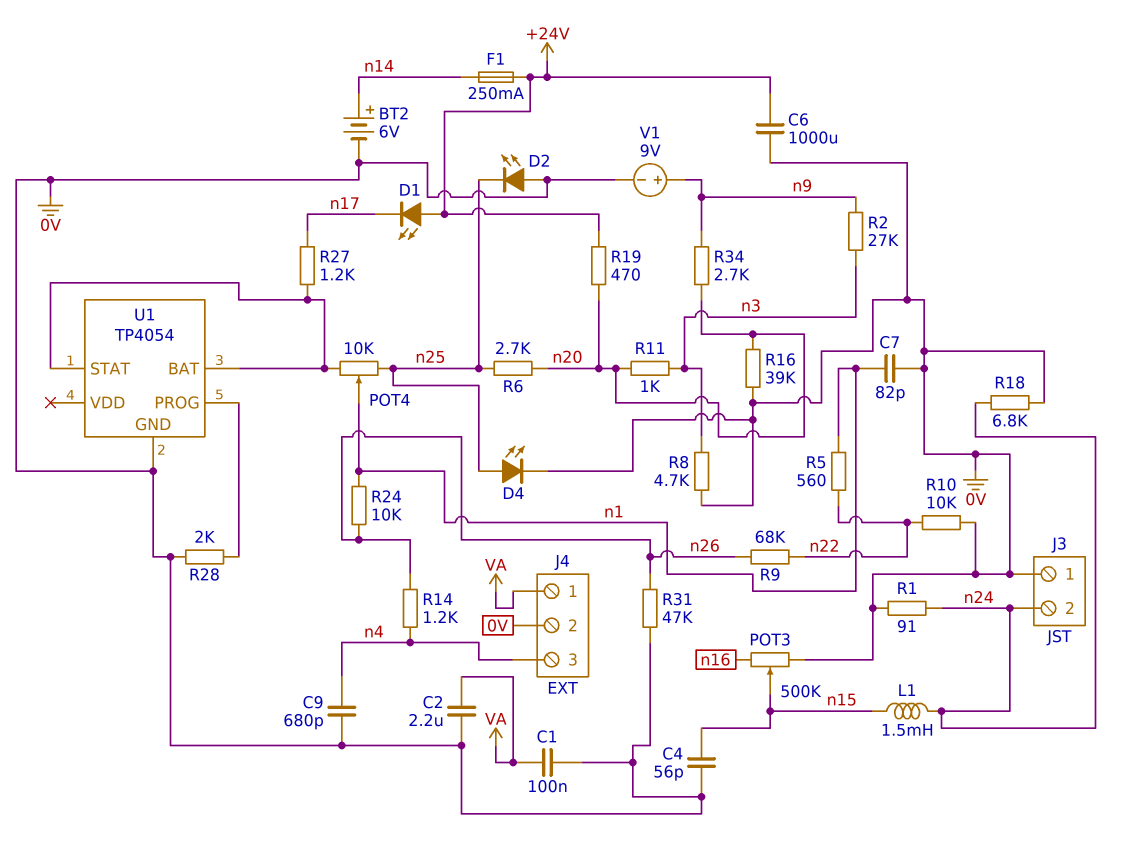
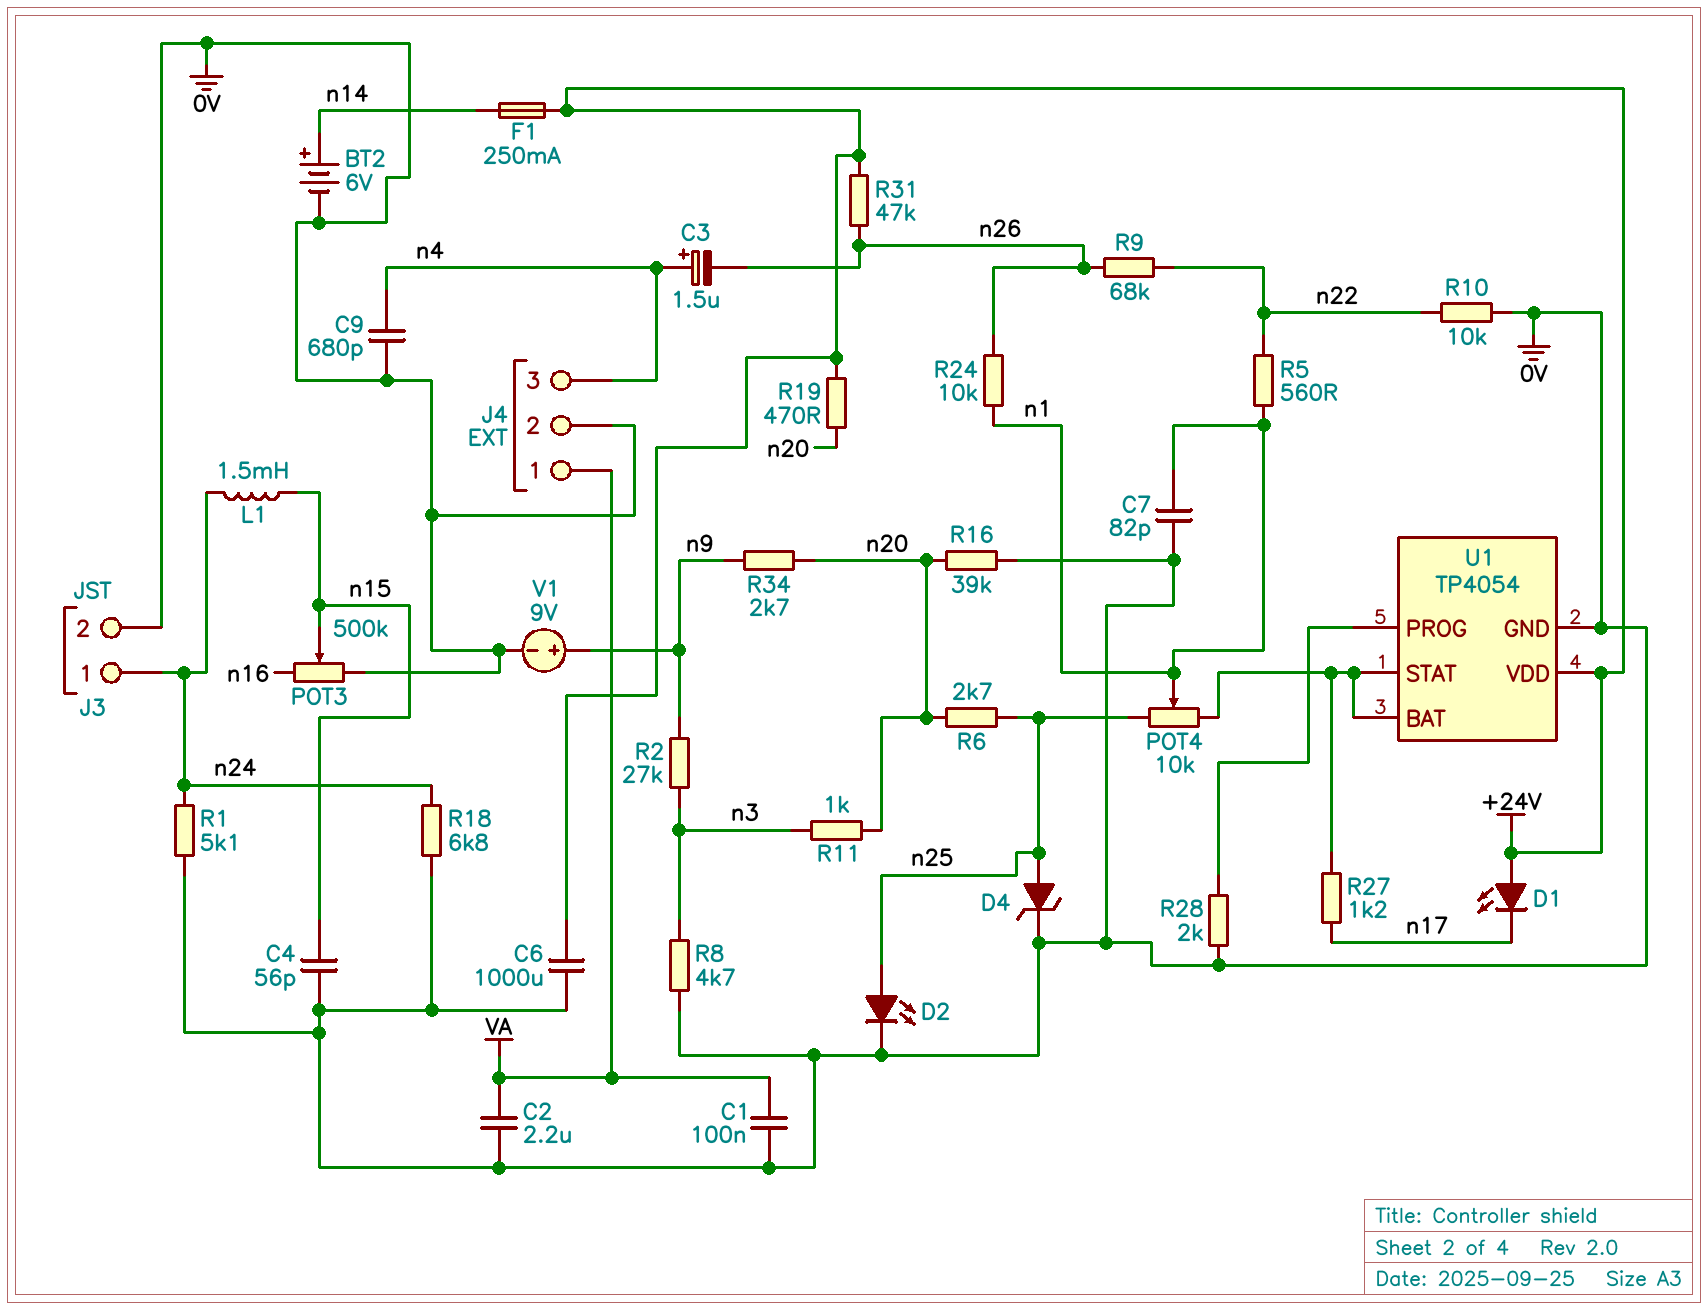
C3: none -> 1.5uF (plus n4, minus n26)
D2: LED (A 0V, K n25) -> LED (A n25, K 0V)
D4: LED (A n25, K 0V) -> zener (A n25, K 0V)
J3 pin 1: 0V -> n24
J3 pin 2: n24 -> 0V
R1: 91 (0V, n24) -> 5.1k (0V, n24)
R14: 1.2k (n4, n26) -> none
R31: 47k (0V, n26) -> 47k (+24V, n26)
U1 pin VDD: none -> +24V

